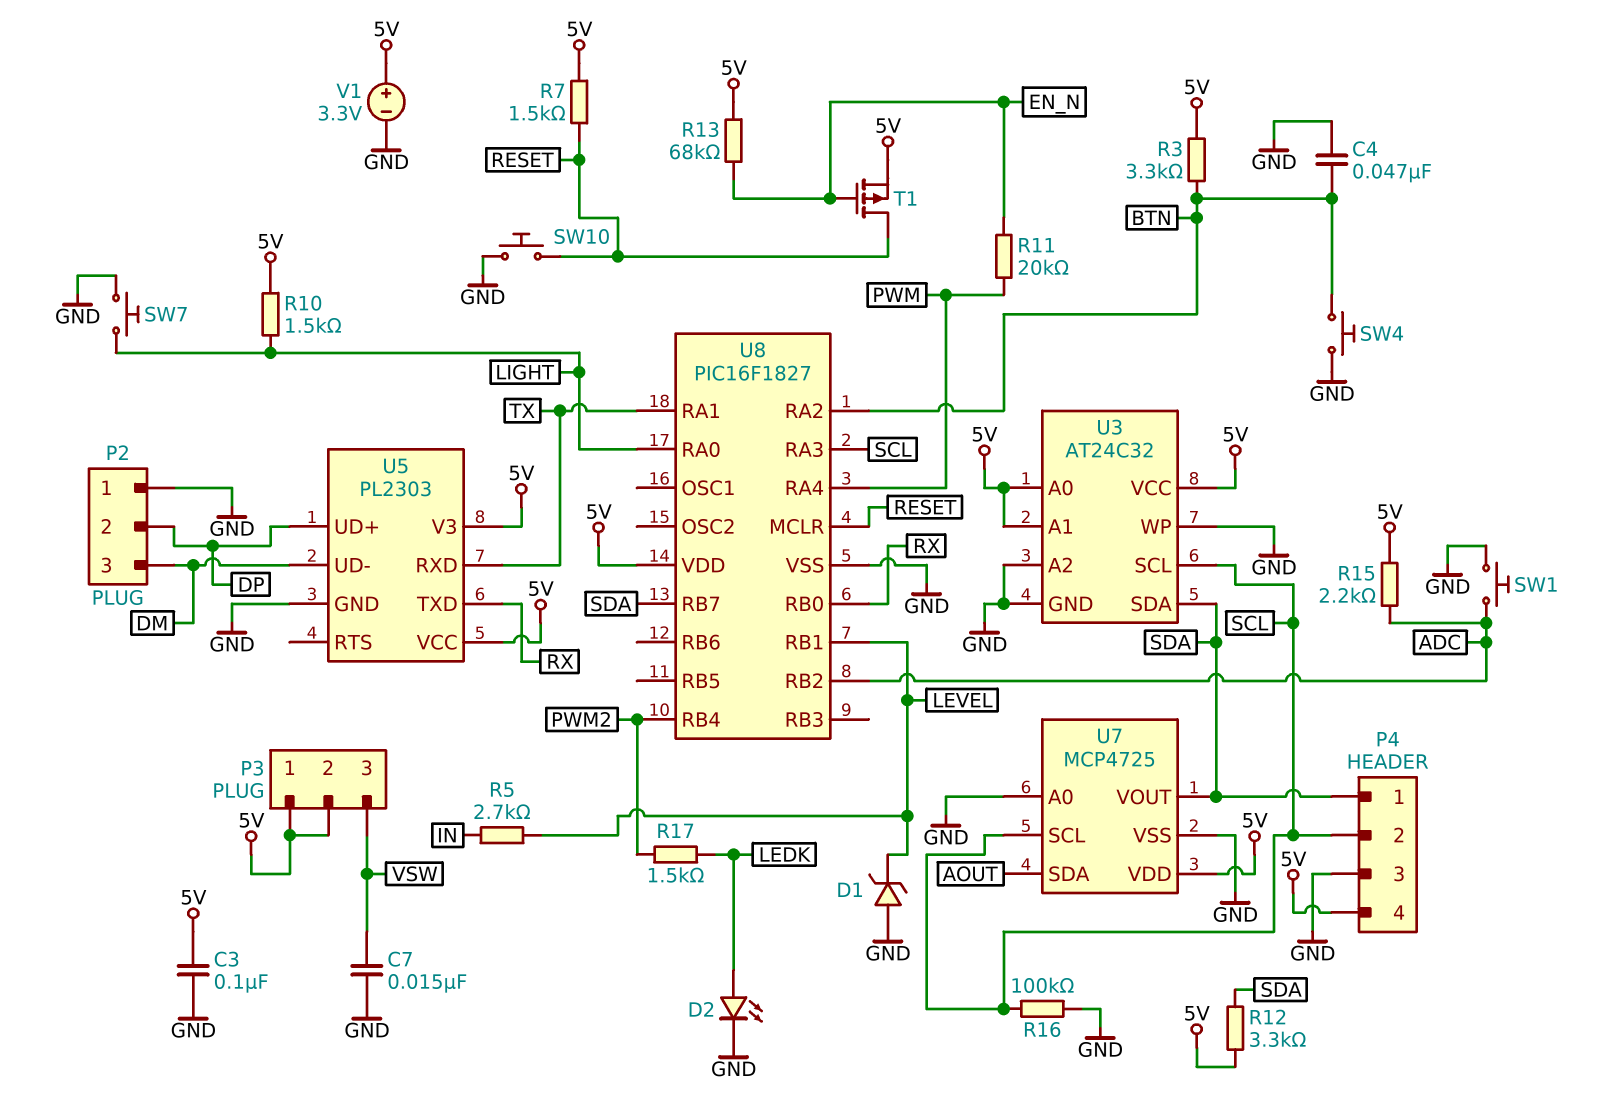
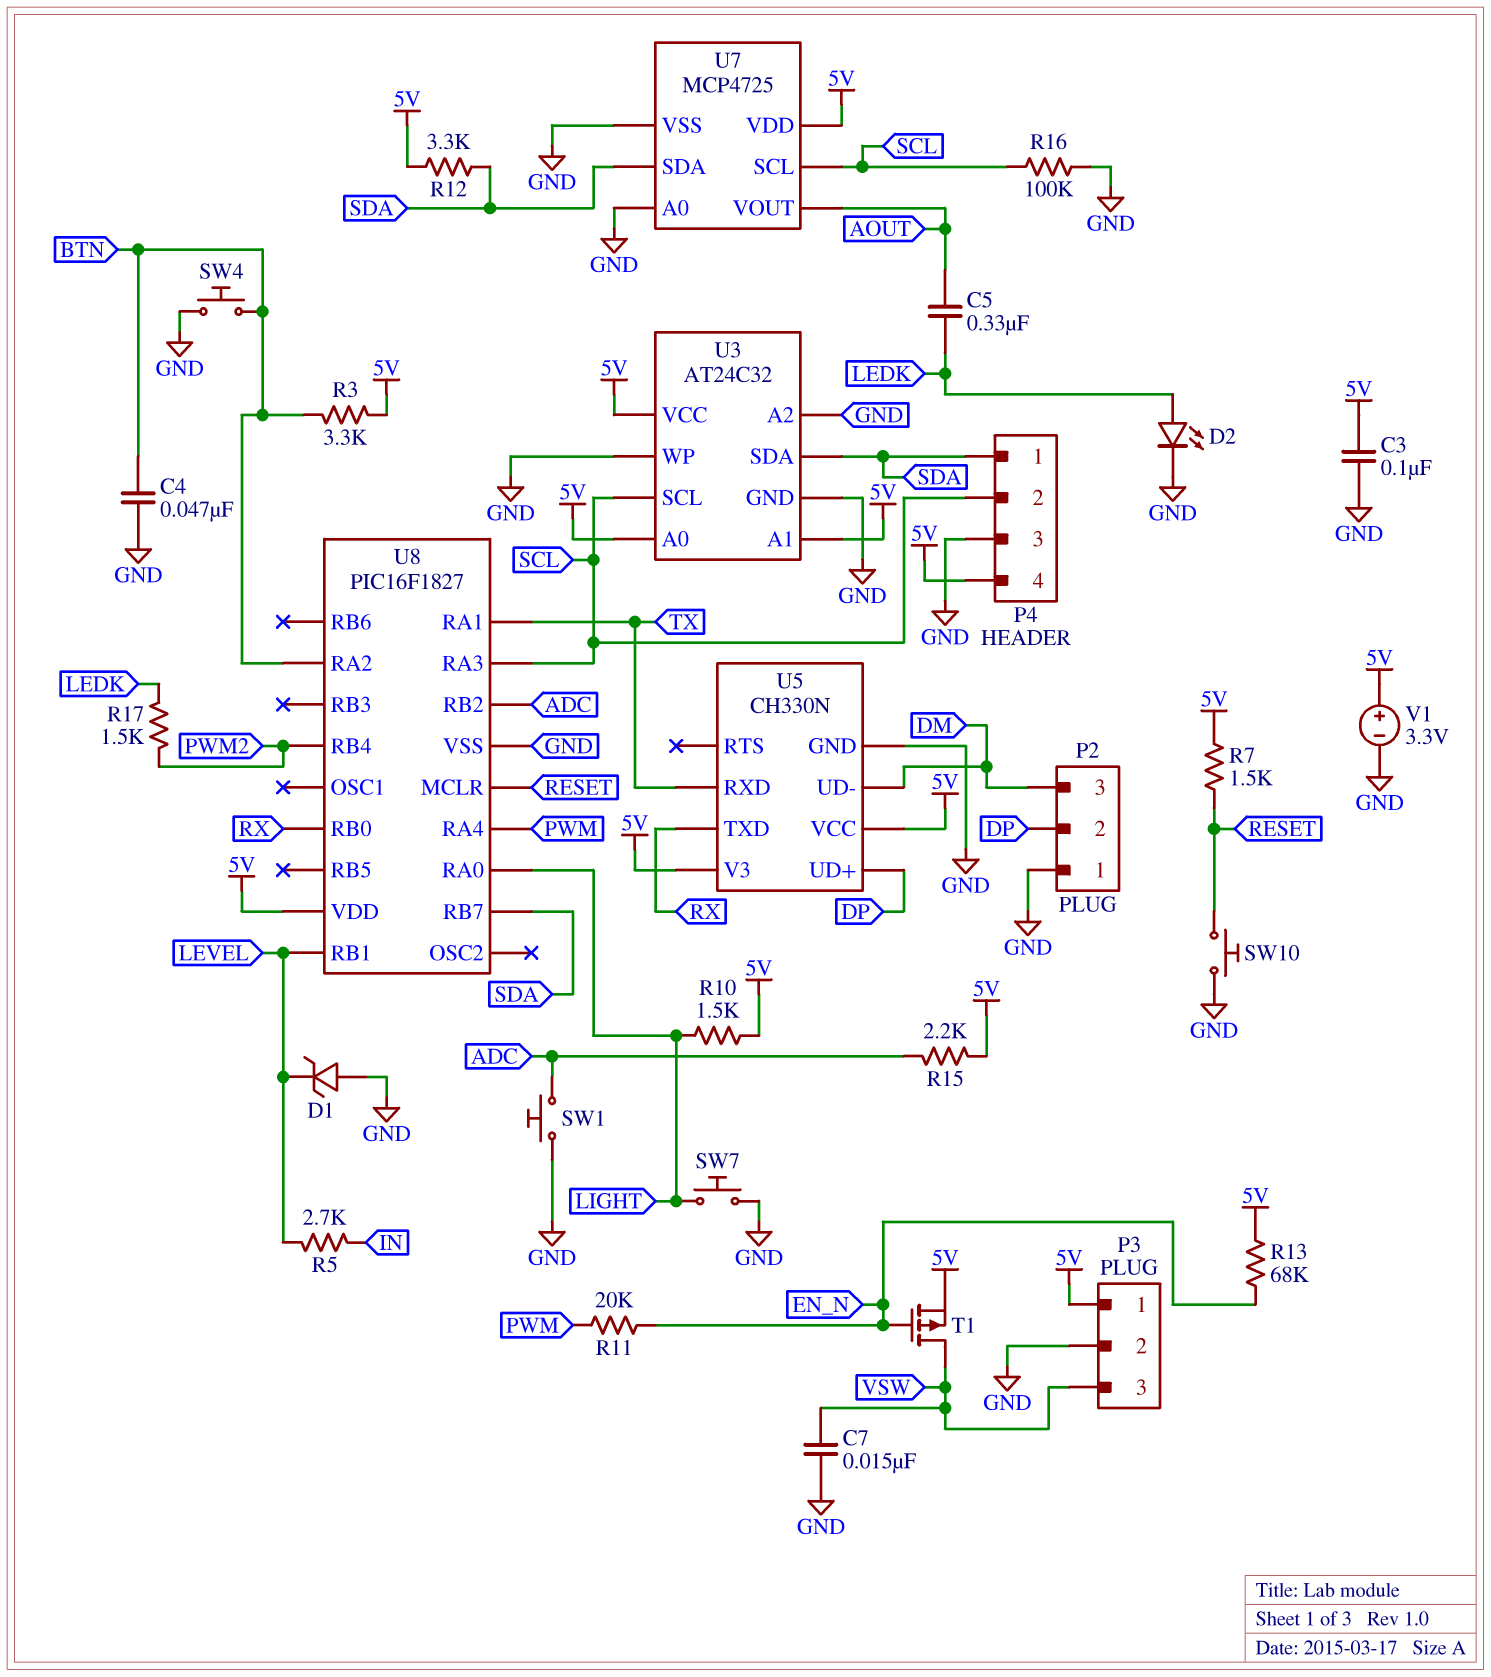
C5: none -> 330nF (AOUT, LEDK)
P3 pin 2: 5V -> GND
T1: PMOS (G EN_N, D RESET, S 5V) -> PMOS (G EN_N, D VSW, S 5V)
U5: PL2303 -> CH330N
U7 pin SDA: AOUT -> SDA
U7 pin VOUT: SDA -> AOUT

